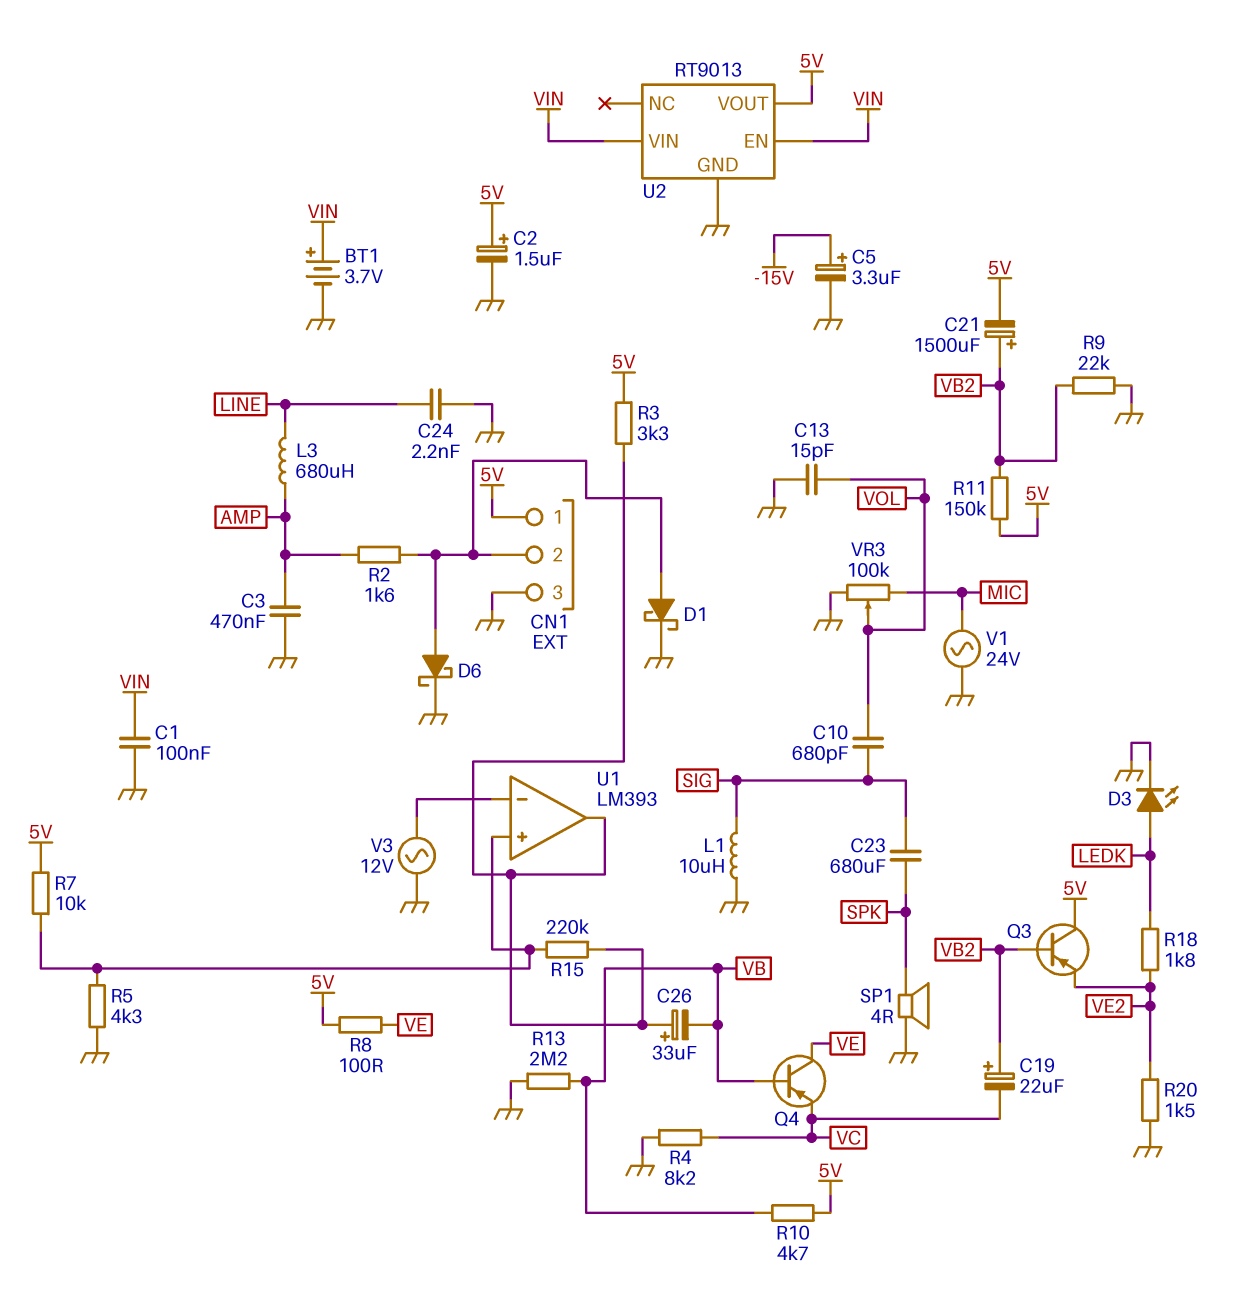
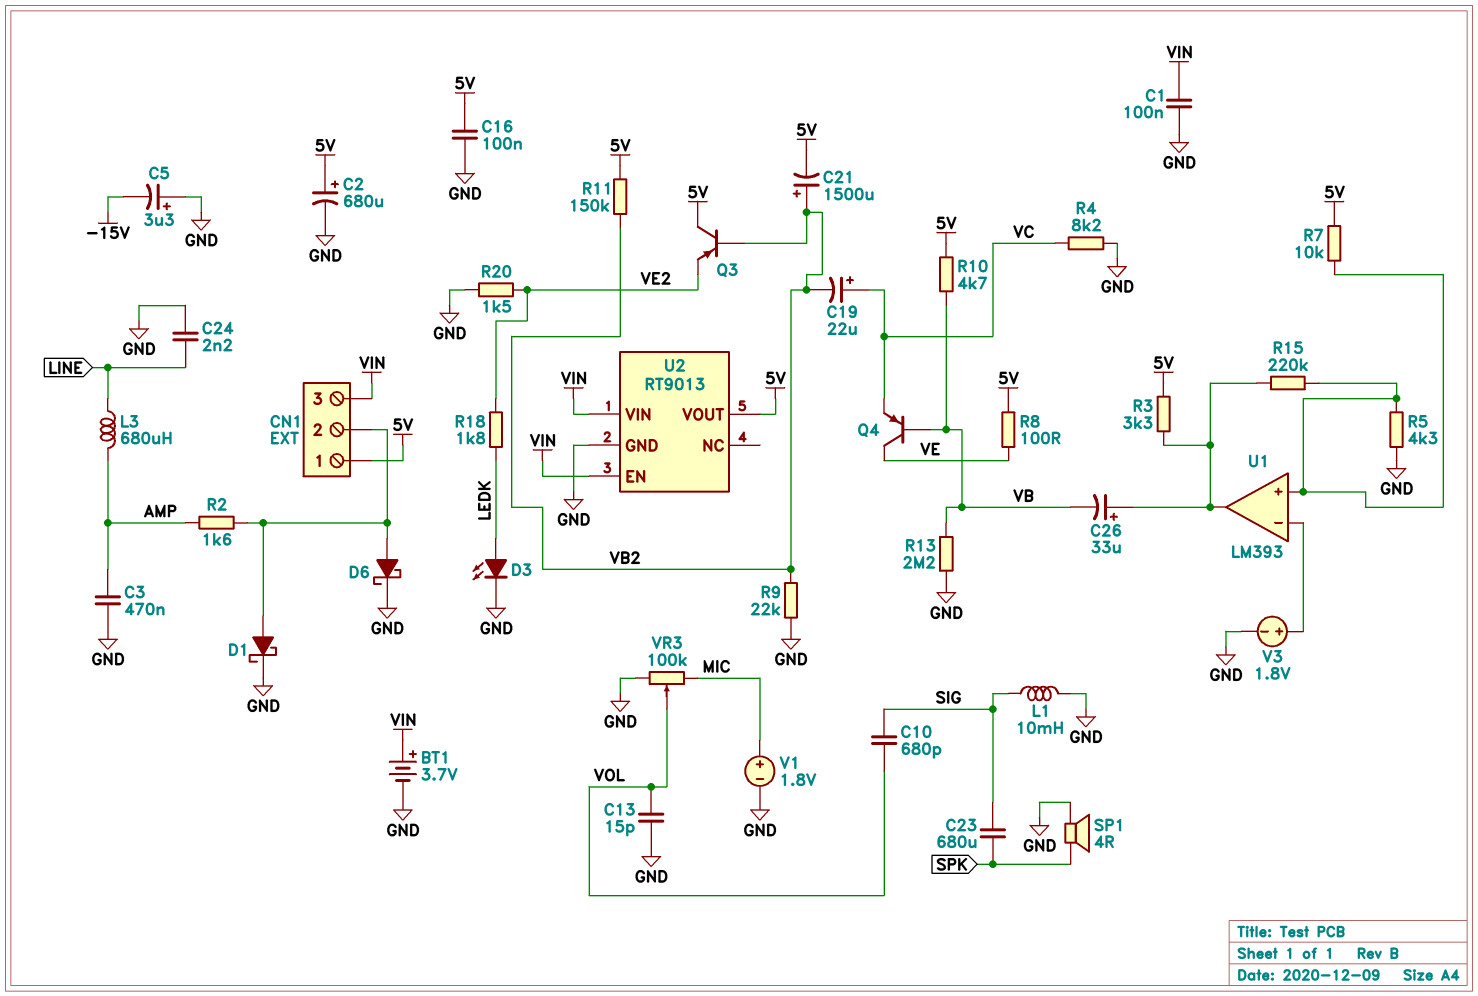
C2: 1.5uF (plus 5V, minus GND) -> 680uF (plus 5V, minus GND)
C5: 3.3uF (plus -15V, minus GND) -> 3.3uF (plus GND, minus -15V)
C16: none -> 100nF (5V, GND)
C19: 22uF (plus VB2, minus VC) -> 22uF (plus VC, minus VB2)
CN1 pin 3: GND -> VIN
L1: 10uH (GND, SIG) -> 10mH (GND, SIG)
V1: AC 24V (GND, MIC) -> 1.8V (plus MIC, minus GND)
V3: AC 12V (GND, U1/in-) -> 1.8V (plus U1/in-, minus GND)

